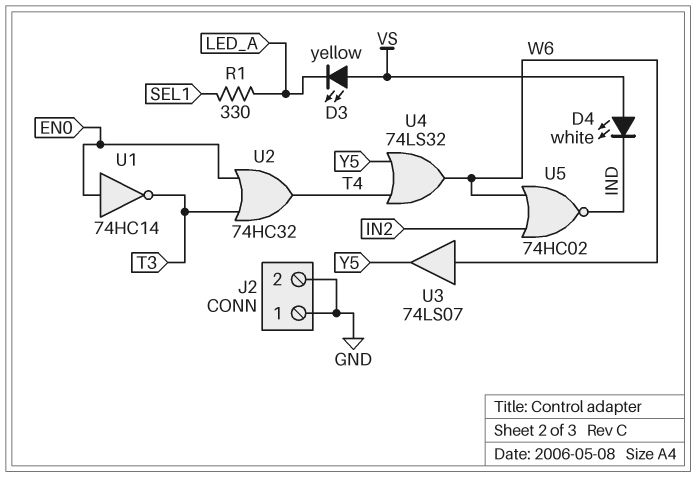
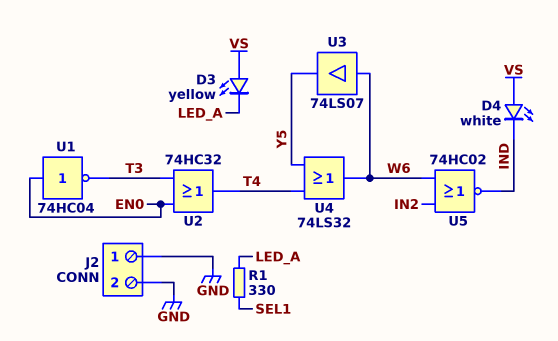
U1: NOT 74HC14 (in EN0, out T3) -> NOT 74HC04 (in EN0, out T3)

